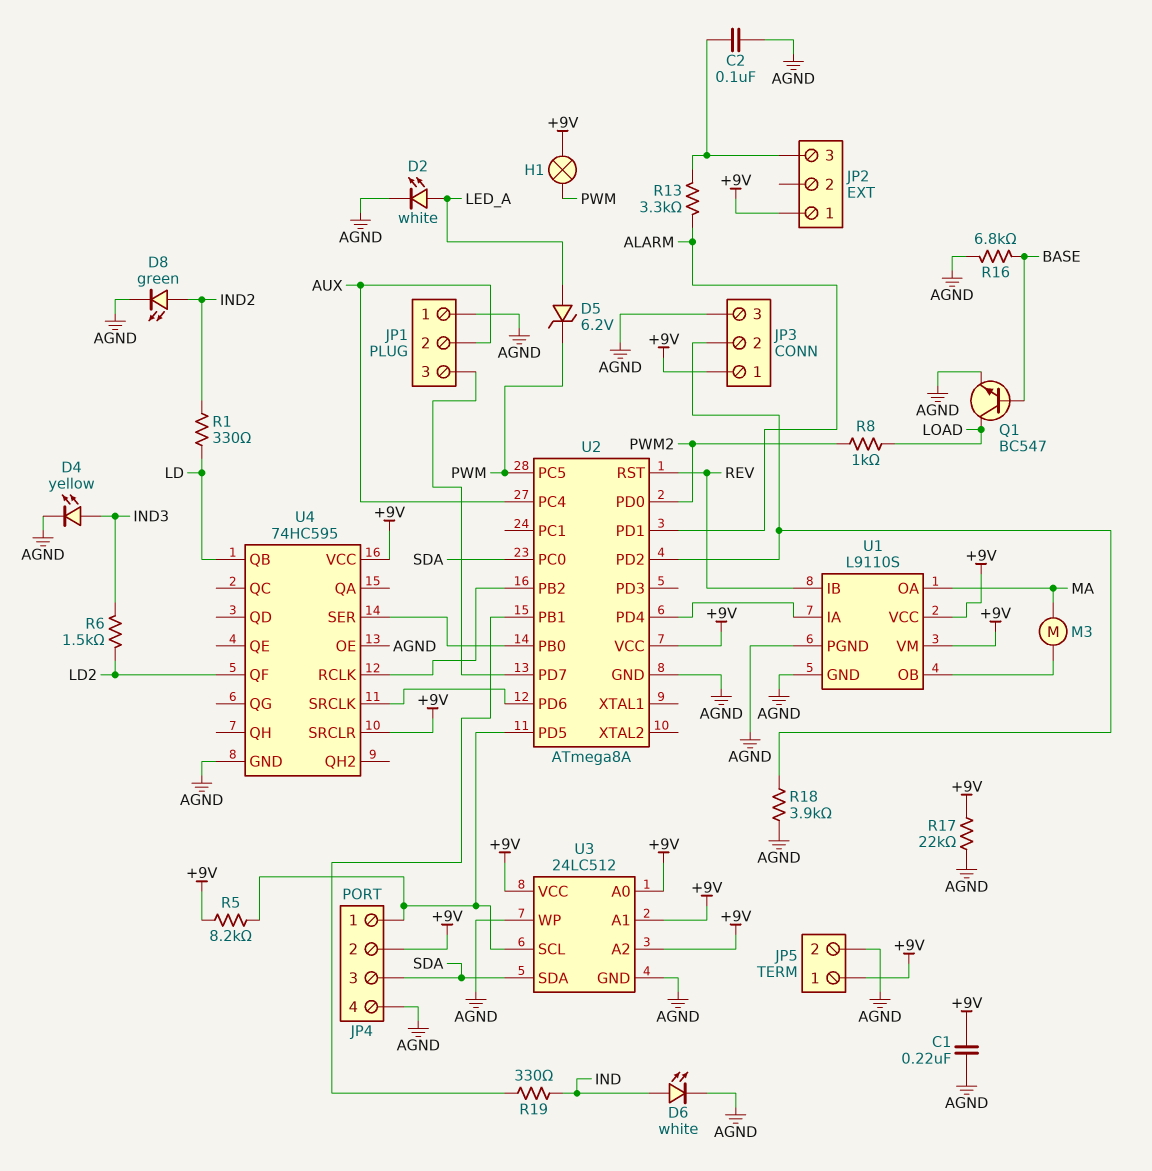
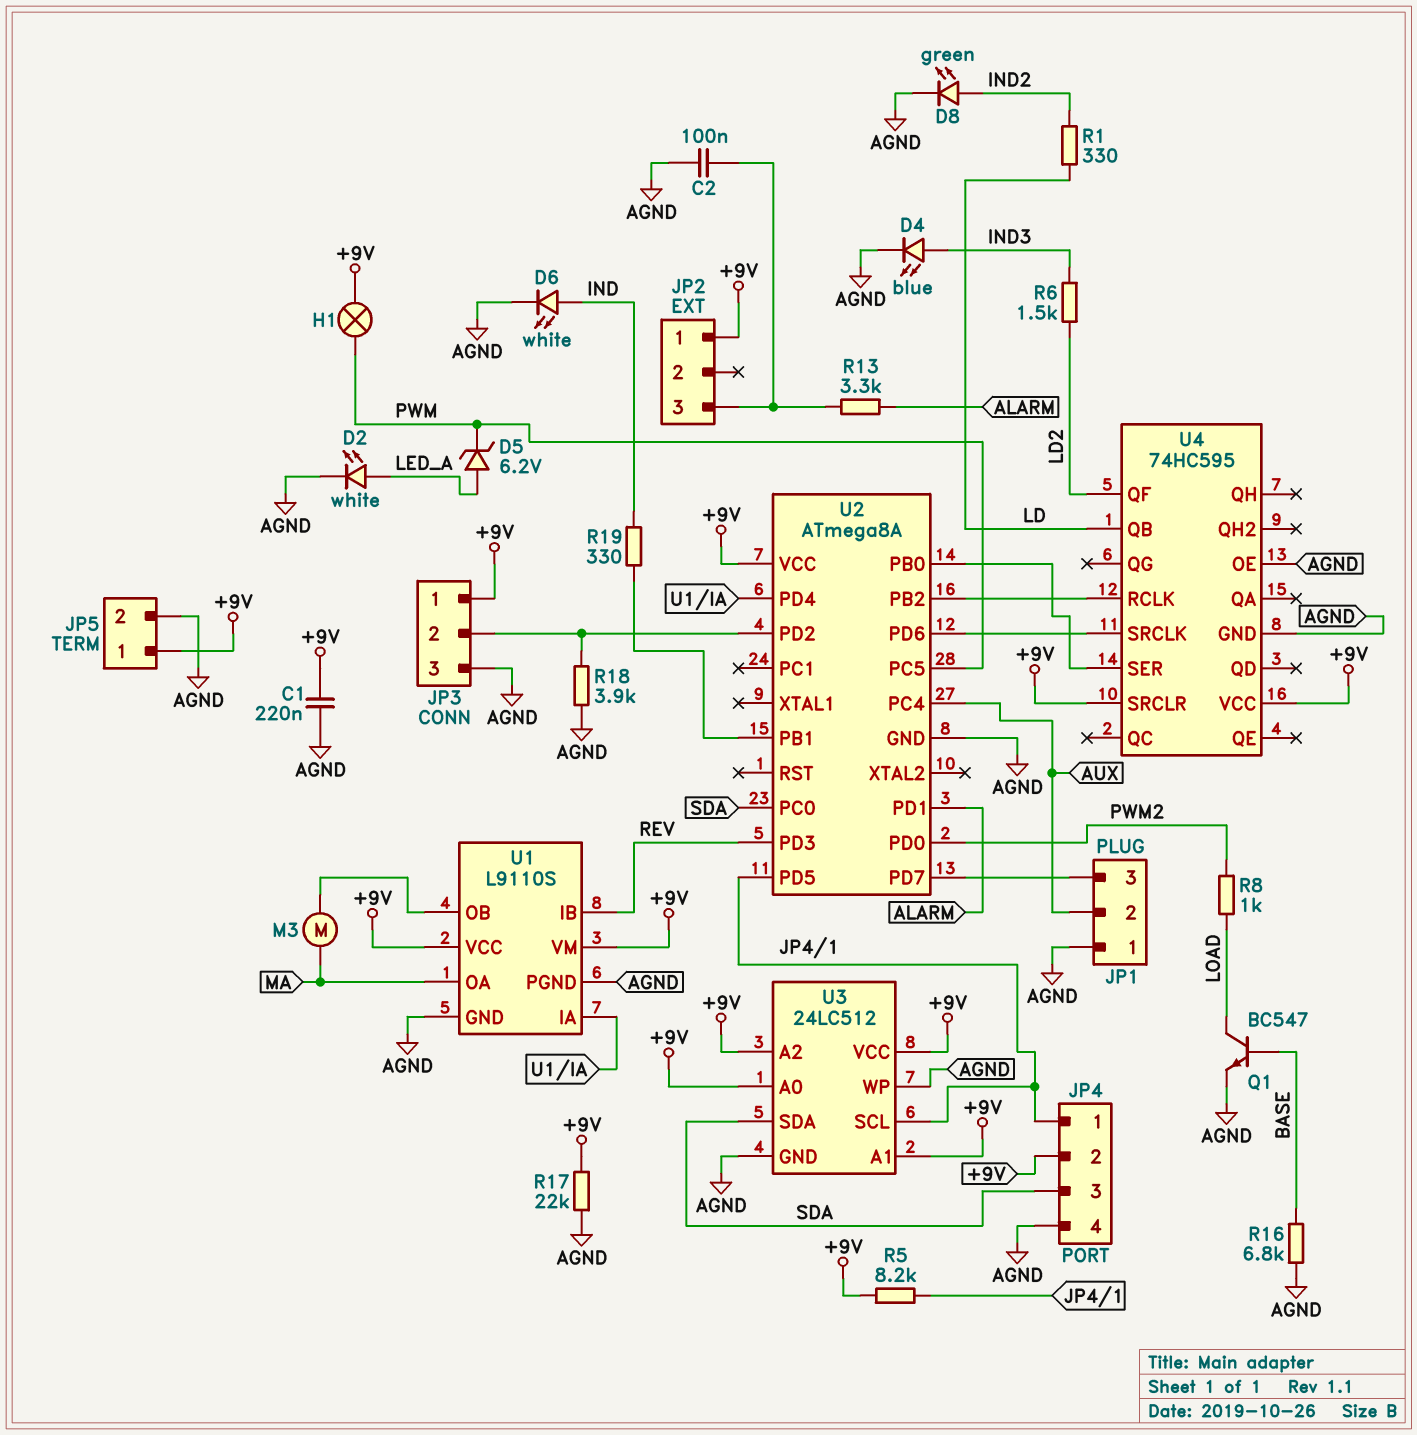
D4: LED yellow (A IND3, K AGND) -> LED blue (A IND3, K AGND)
U2 pin PD3: none -> REV
U2 pin RST: REV -> none

